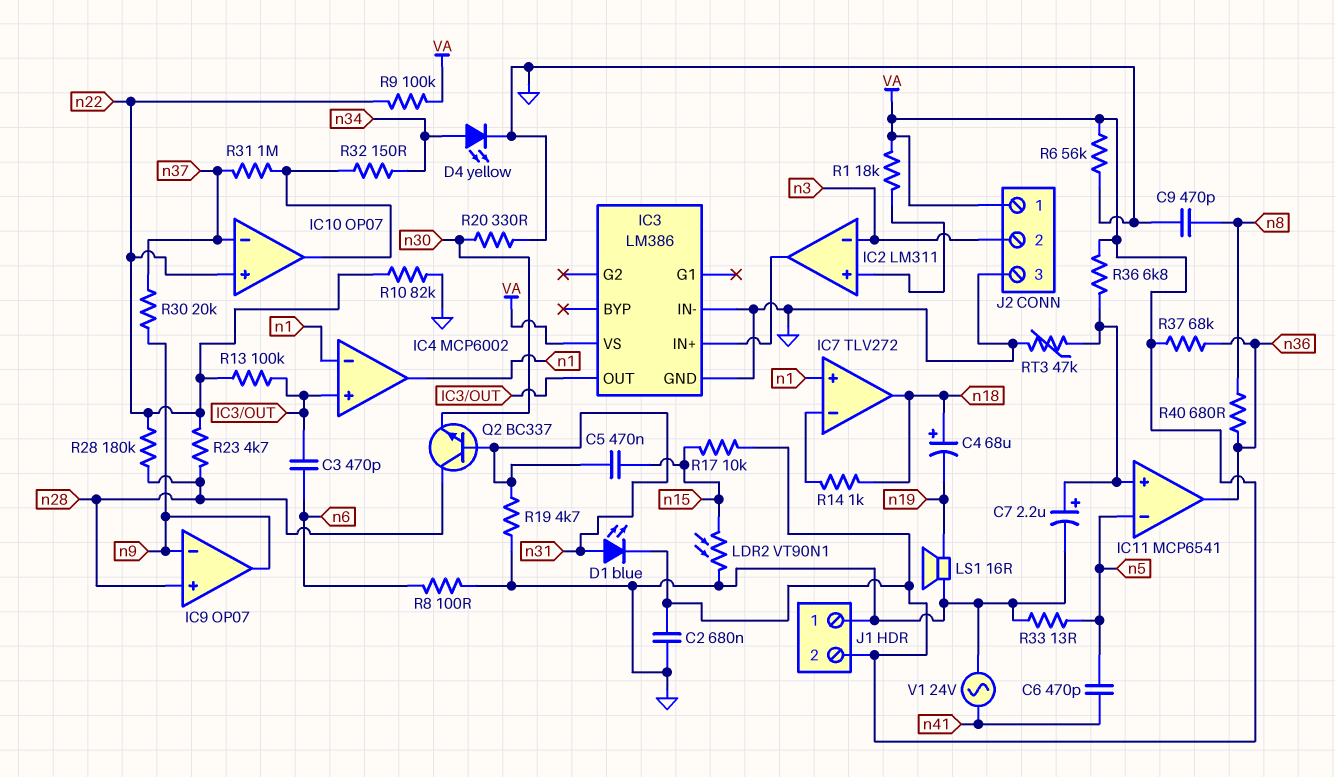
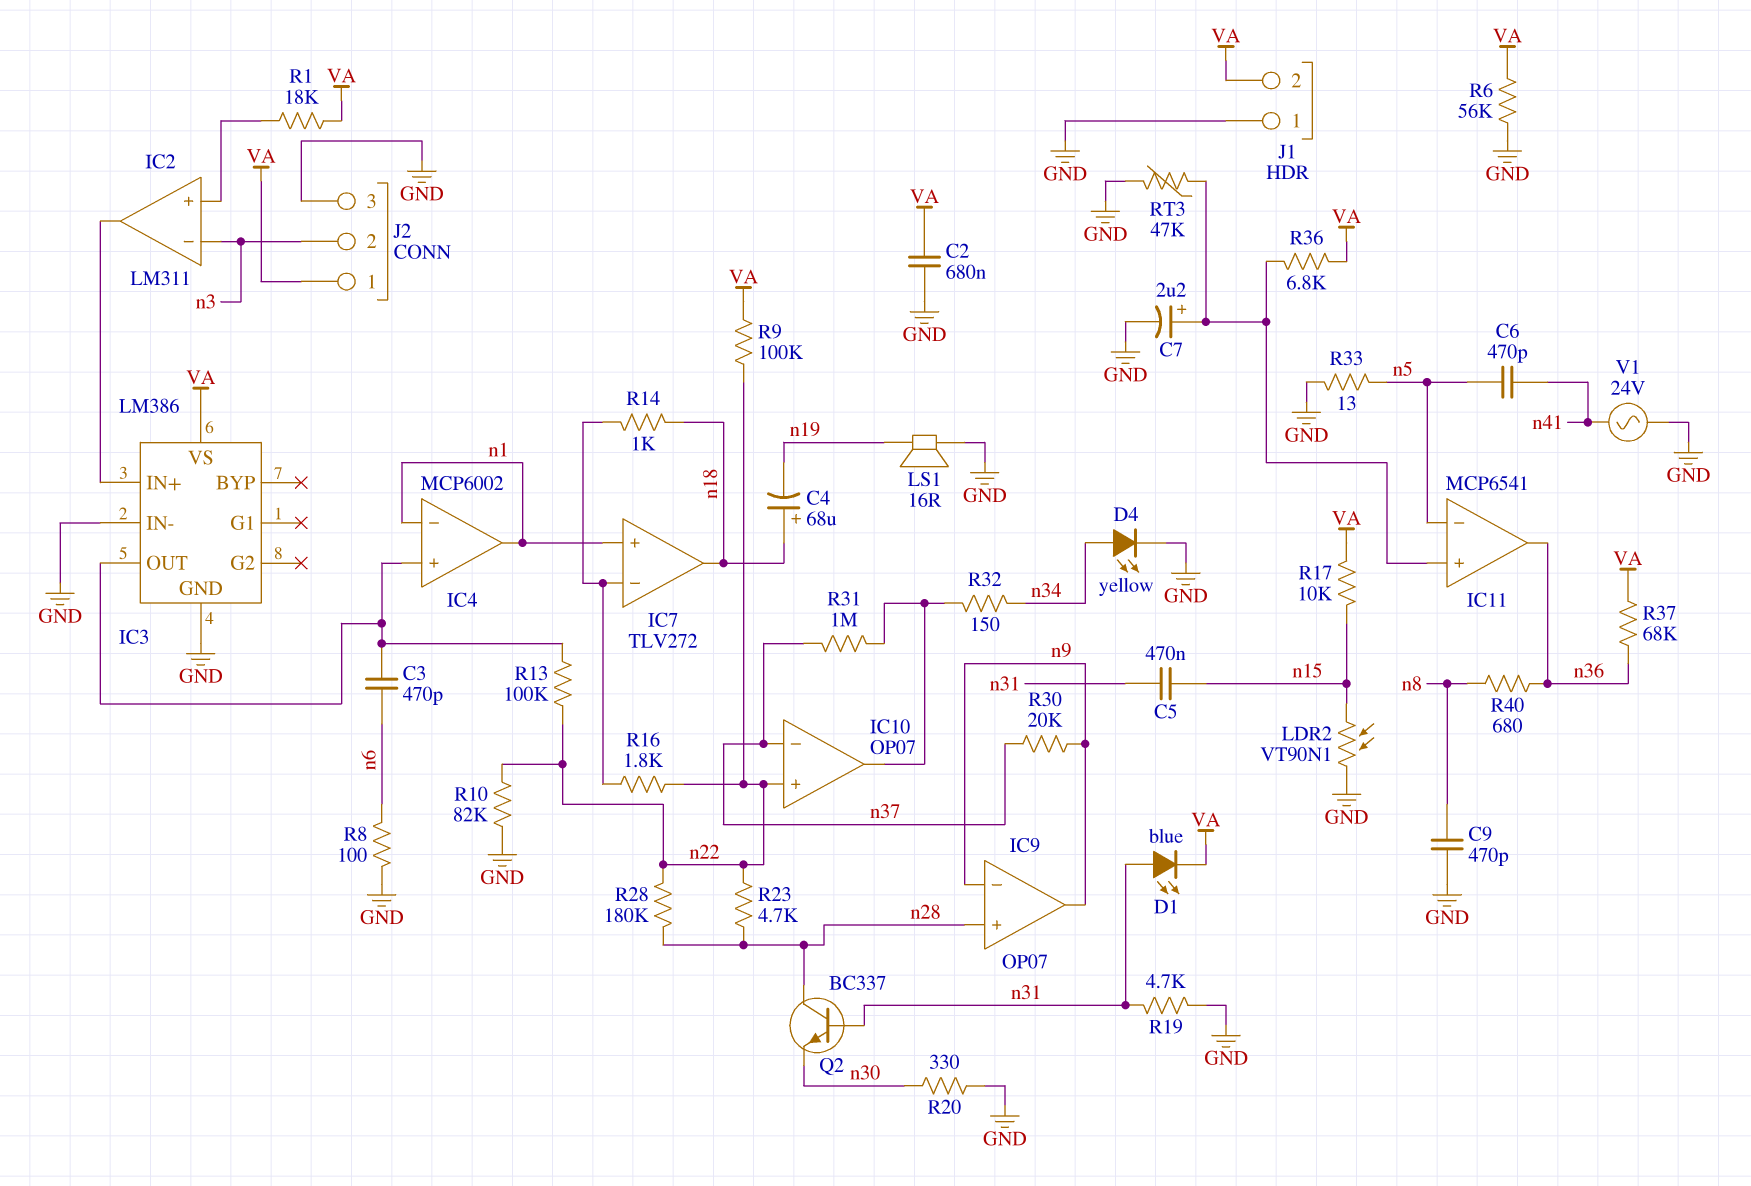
R16: none -> 1.8k (IC7/in-, n22)

